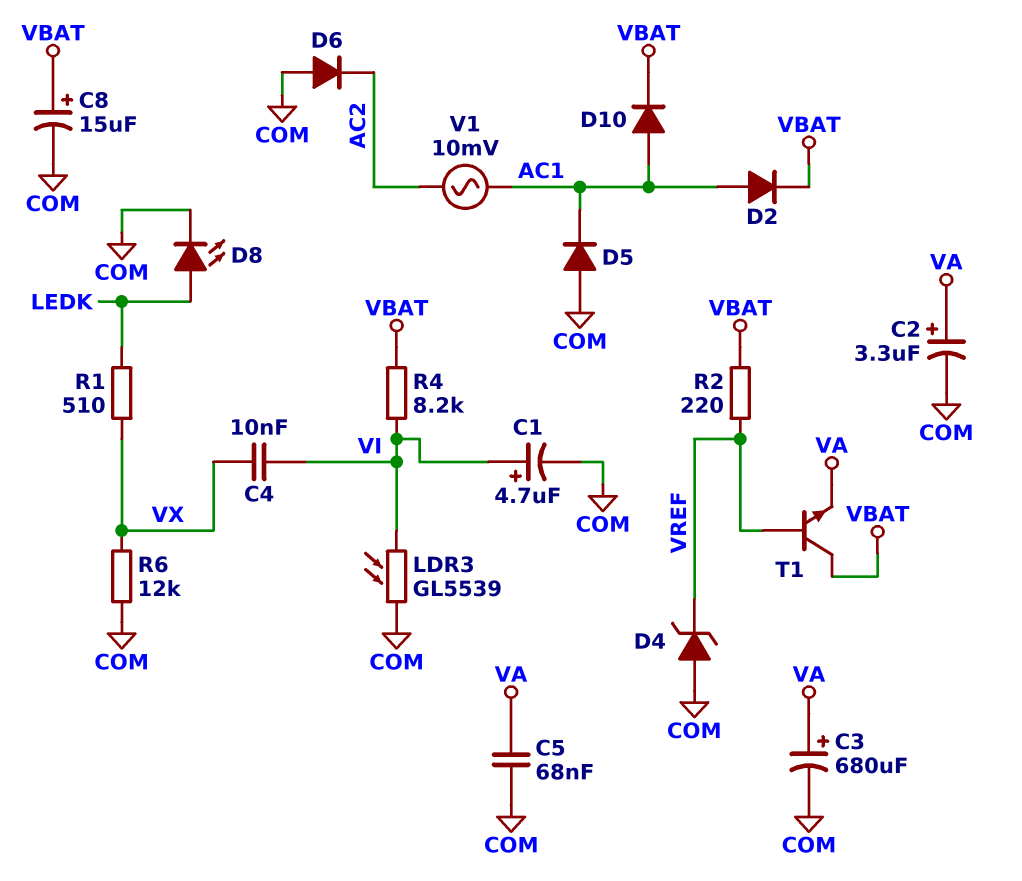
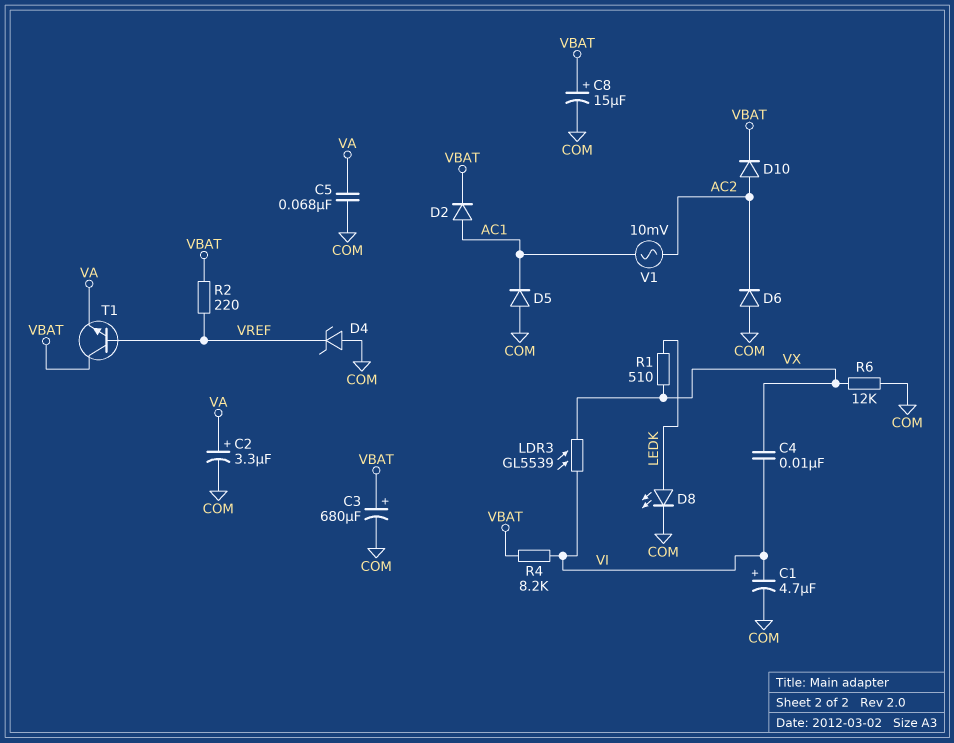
C3: 680uF (plus VA, minus COM) -> 680uF (plus VBAT, minus COM)
D10: diode (A AC1, K VBAT) -> diode (A AC2, K VBAT)
LDR3: GL5539 (COM, VI) -> GL5539 (VI, VX)

